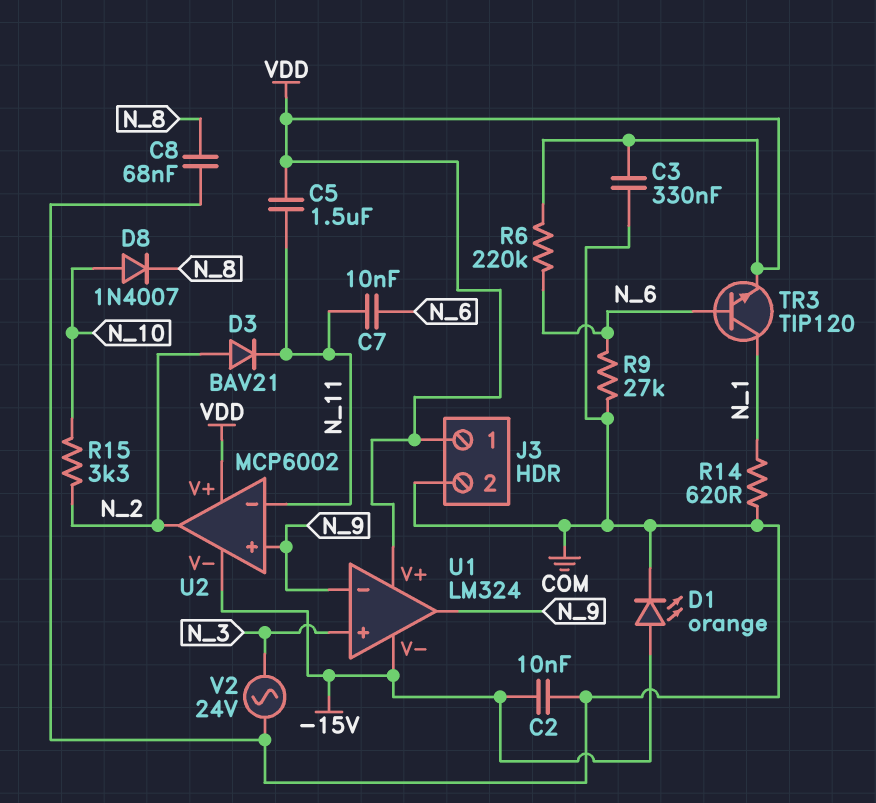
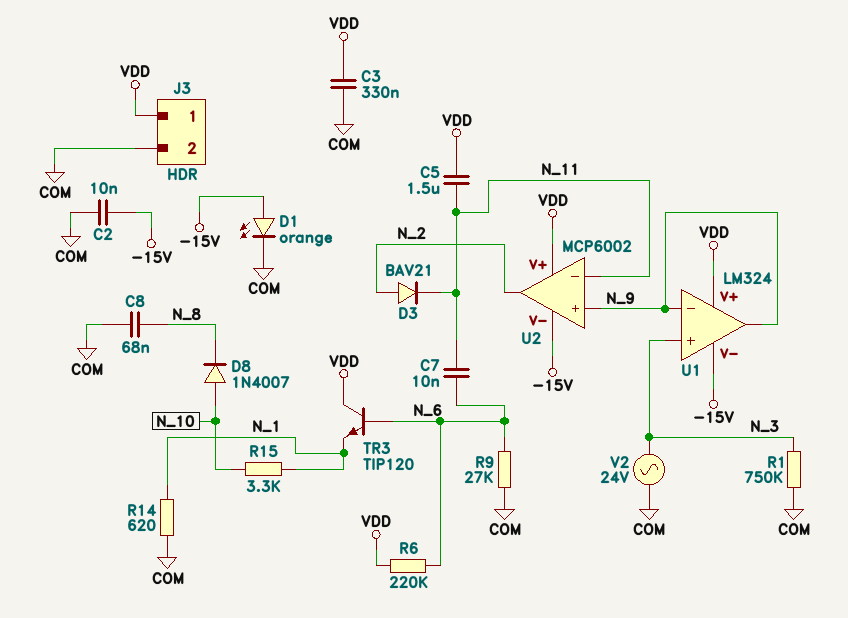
R1: none -> 750k (COM, N_3)
R15: 3.3k (N_2, N_10) -> 3.3k (N_1, N_10)
TR3: NPN TIP120 (B N_6, C N_1, E VDD) -> NPN TIP120 (B N_6, C VDD, E N_1)

